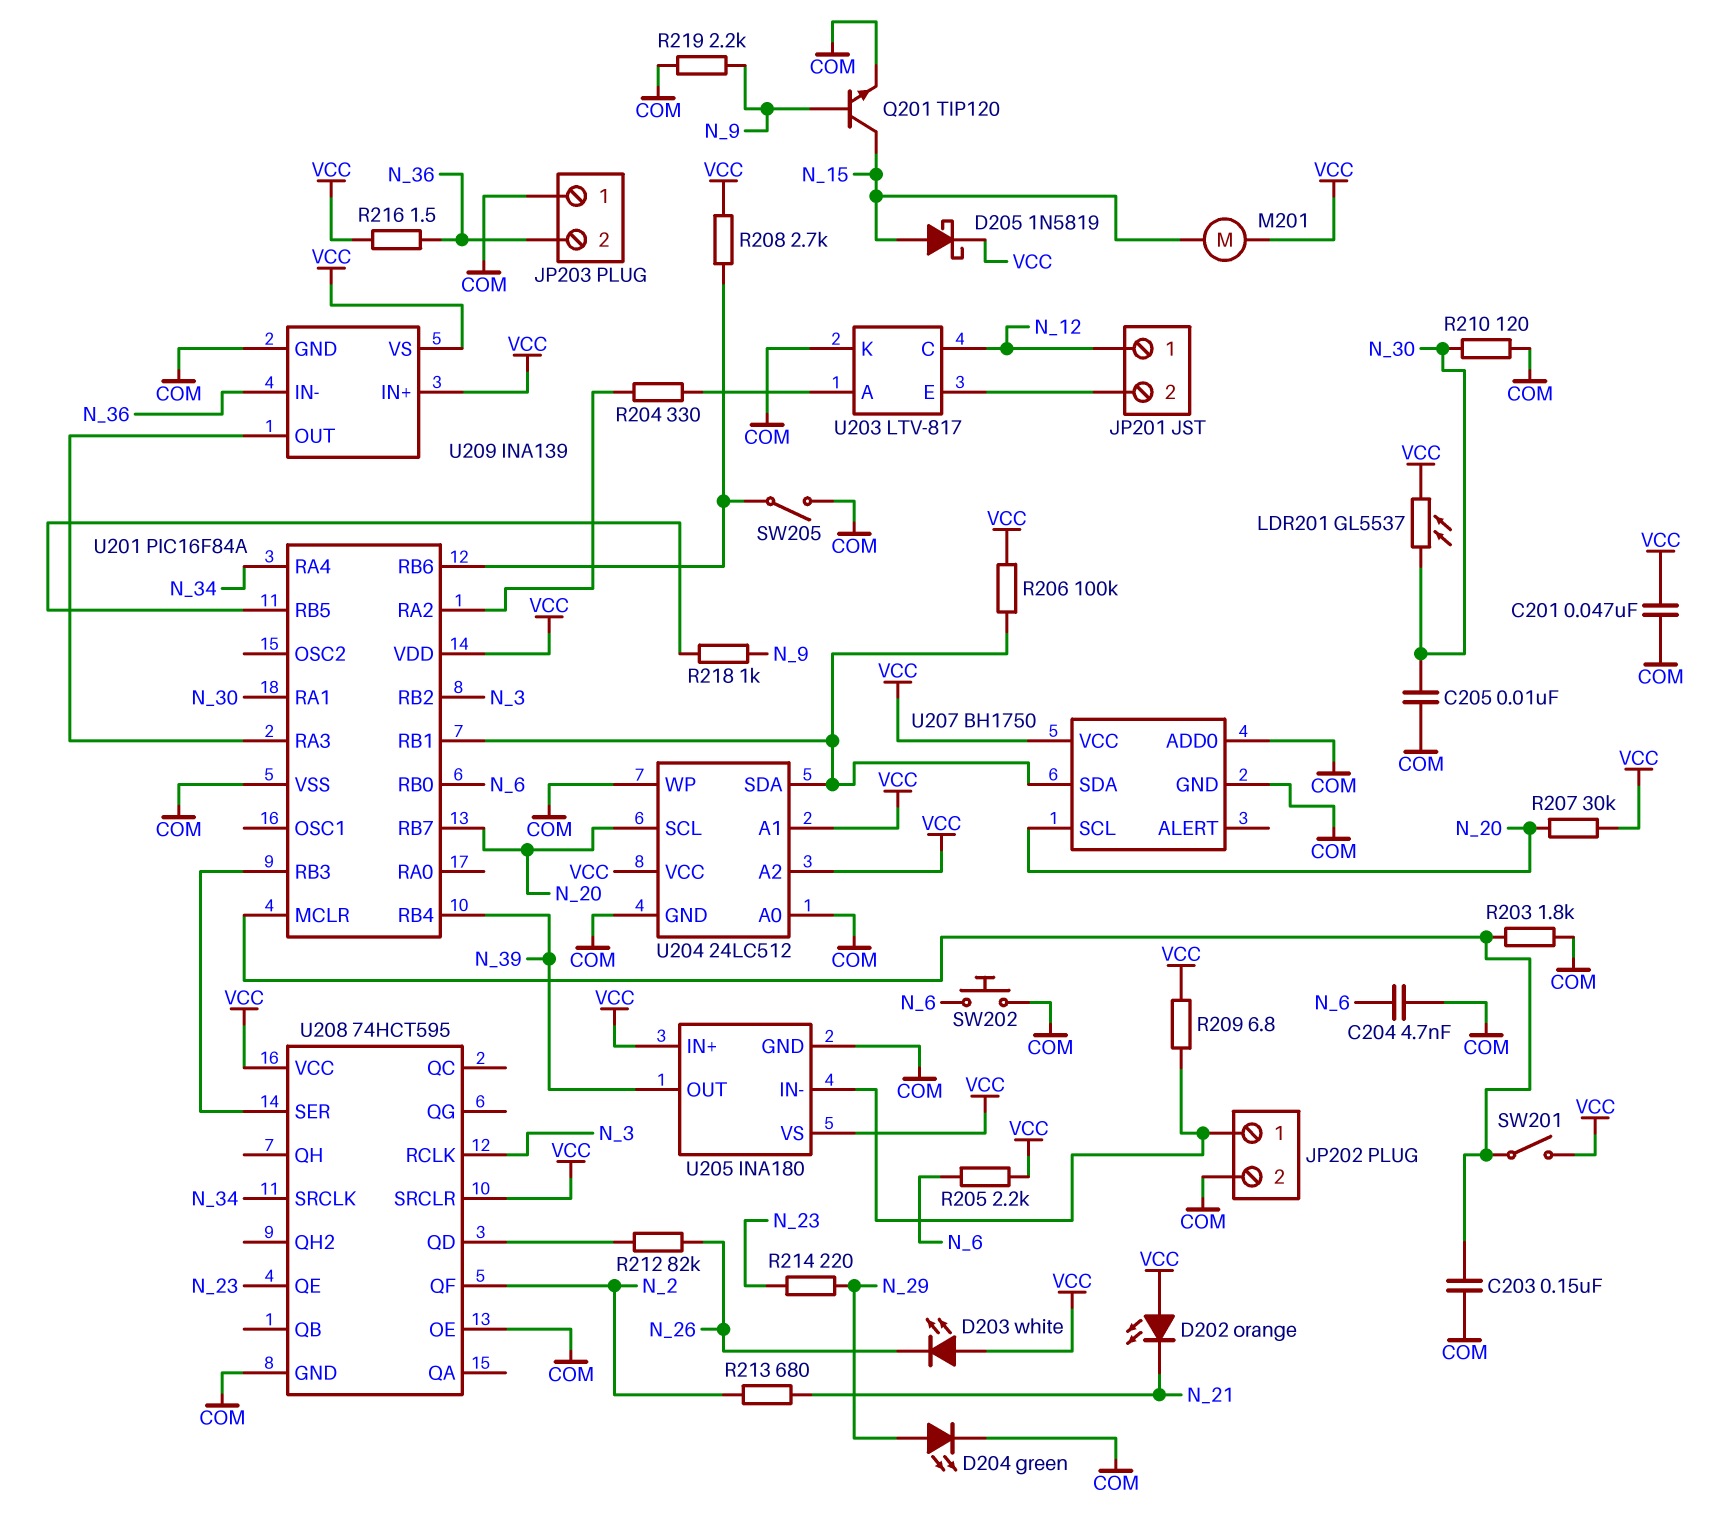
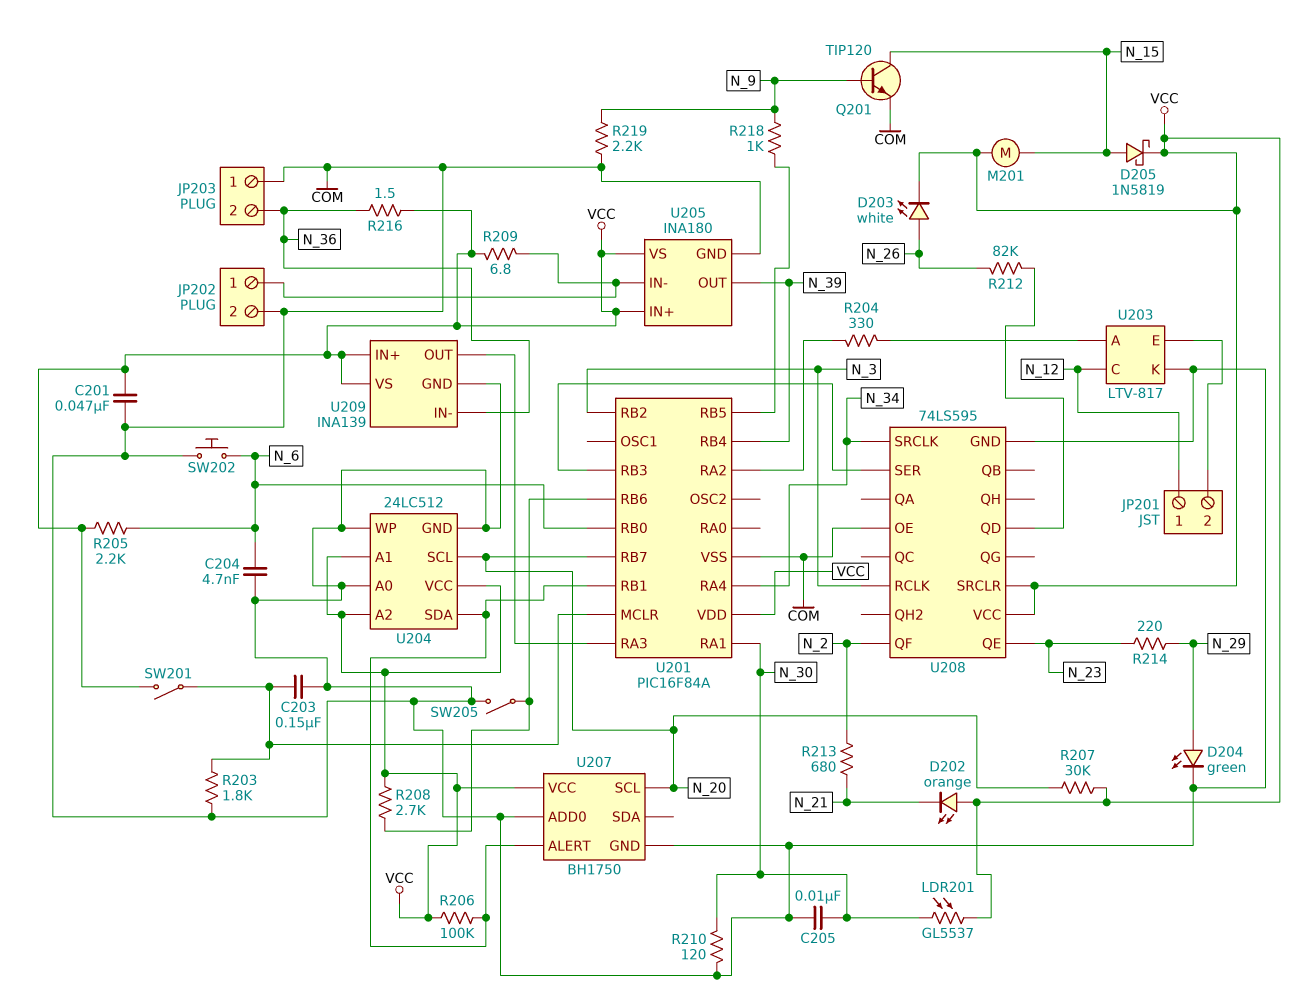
D203: LED white (A VCC, K N_26) -> LED white (A N_26, K VCC)
U207 pin ALERT: none -> U201/RB1
U207 pin SDA: U201/RB1 -> none
U208: 74HCT595 -> 74LS595

